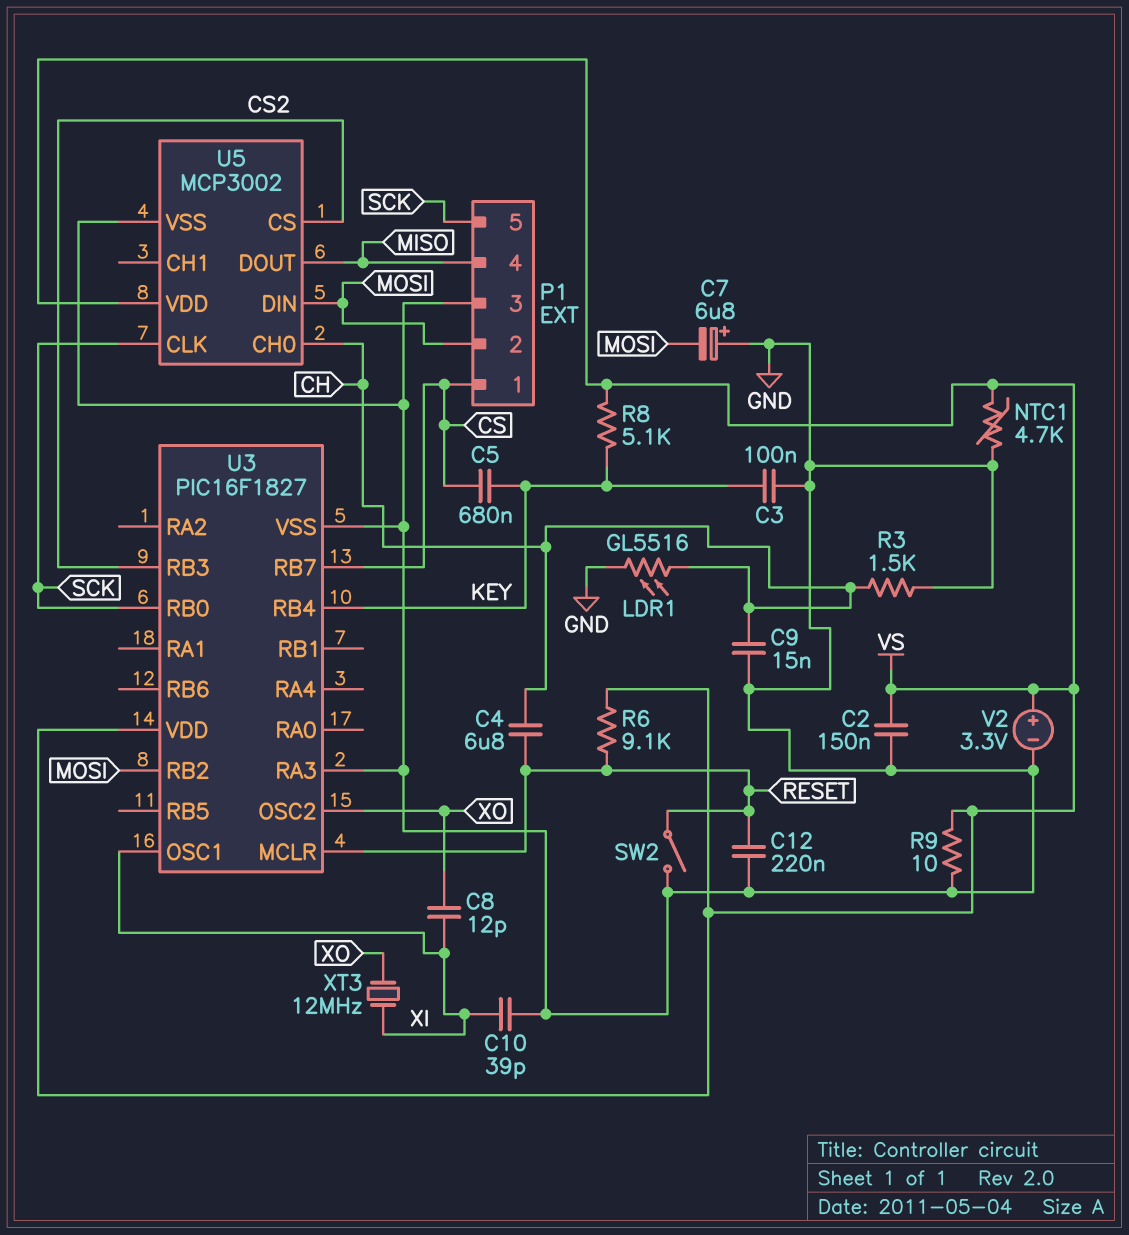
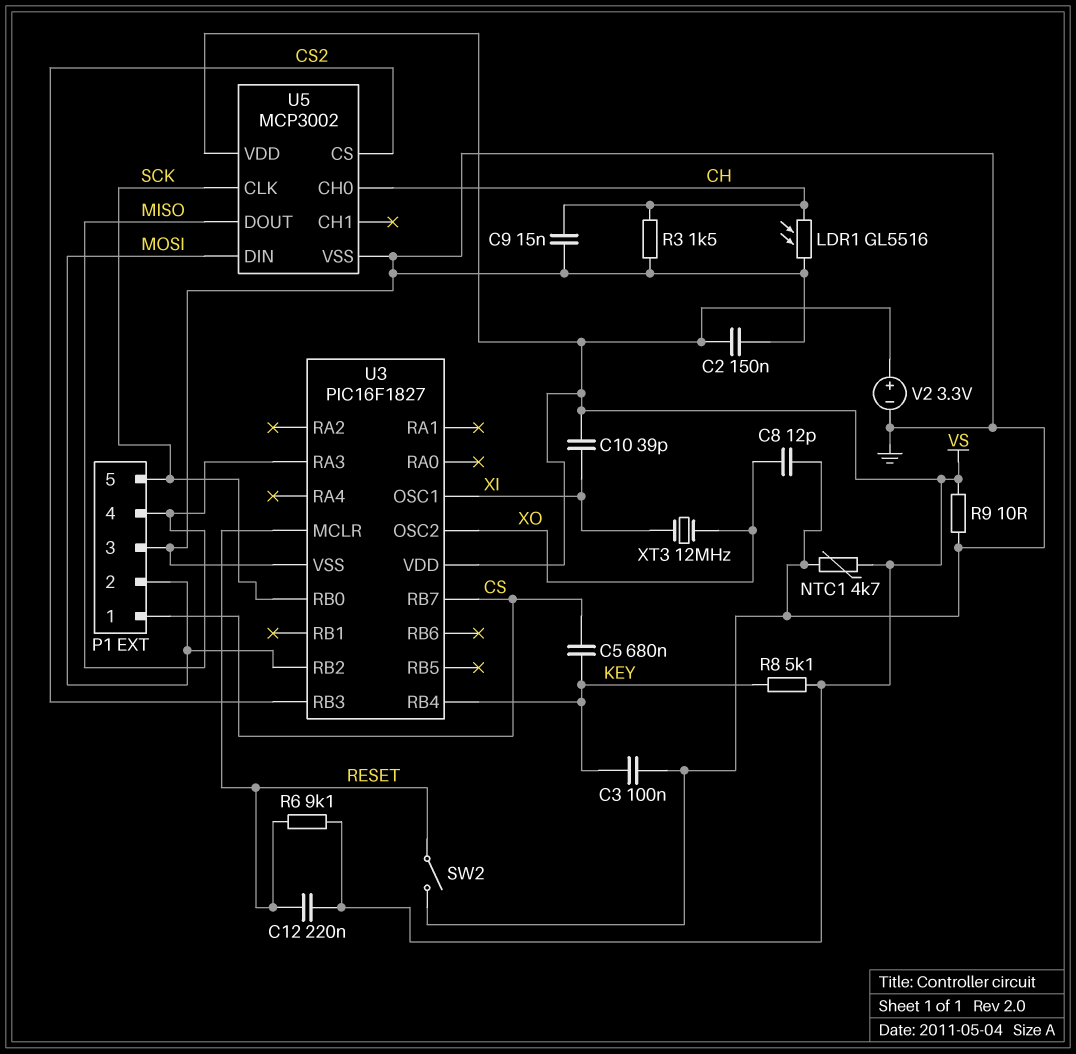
C4: 6.8uF (CH, RESET) -> none
C7: 6.8uF (plus GND, minus MOSI) -> none
C8: 12pF (XI, XO) -> 12pF (GND, XO)
C10: 39pF (GND, XI) -> 39pF (VS, XI)
C12: 220nF (GND, RESET) -> 220nF (RESET, VS)
U3 pin RA3: GND -> MISO

